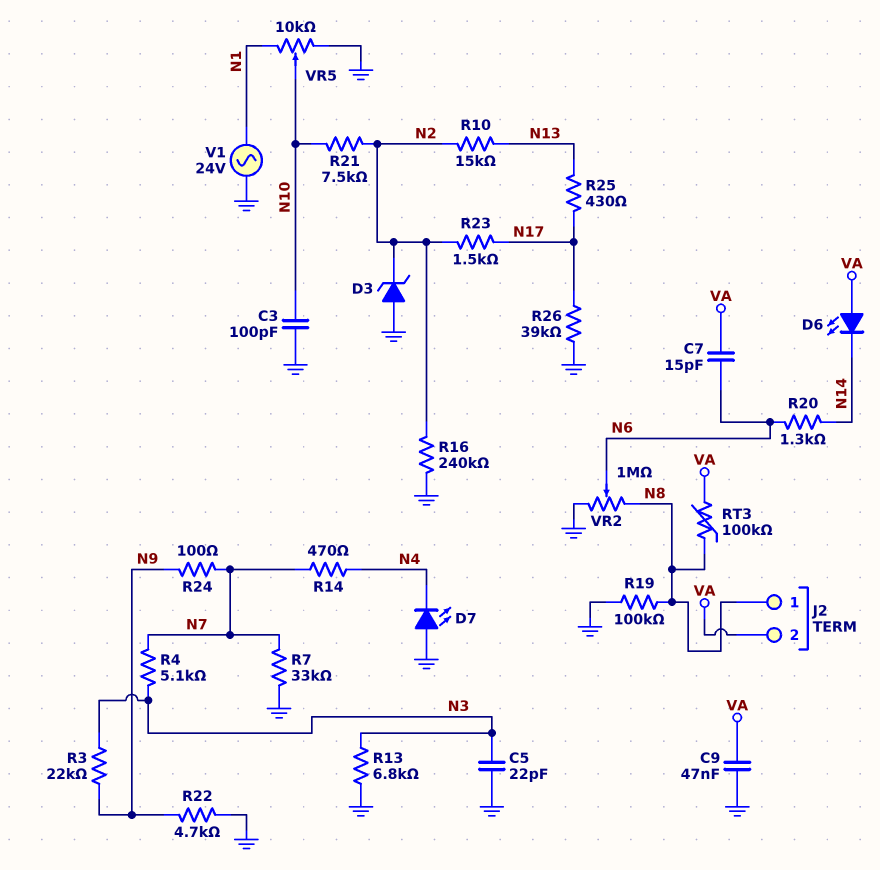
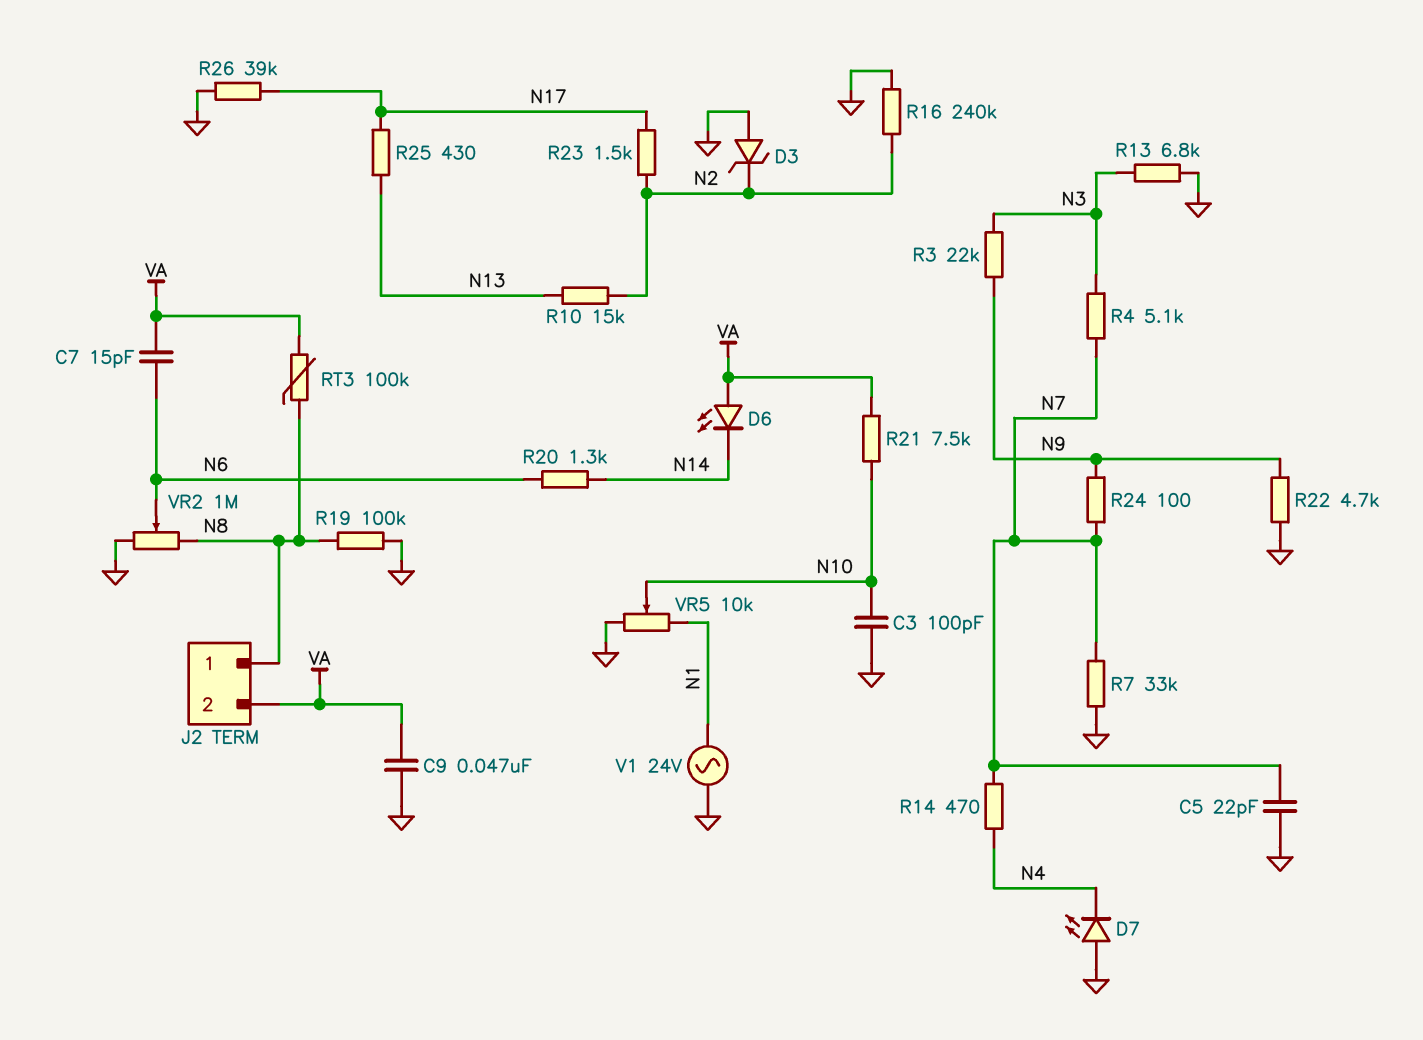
C5: 22pF (GND, N3) -> 22pF (GND, N7)
R21: 7.5k (N2, N10) -> 7.5k (N10, VA)

